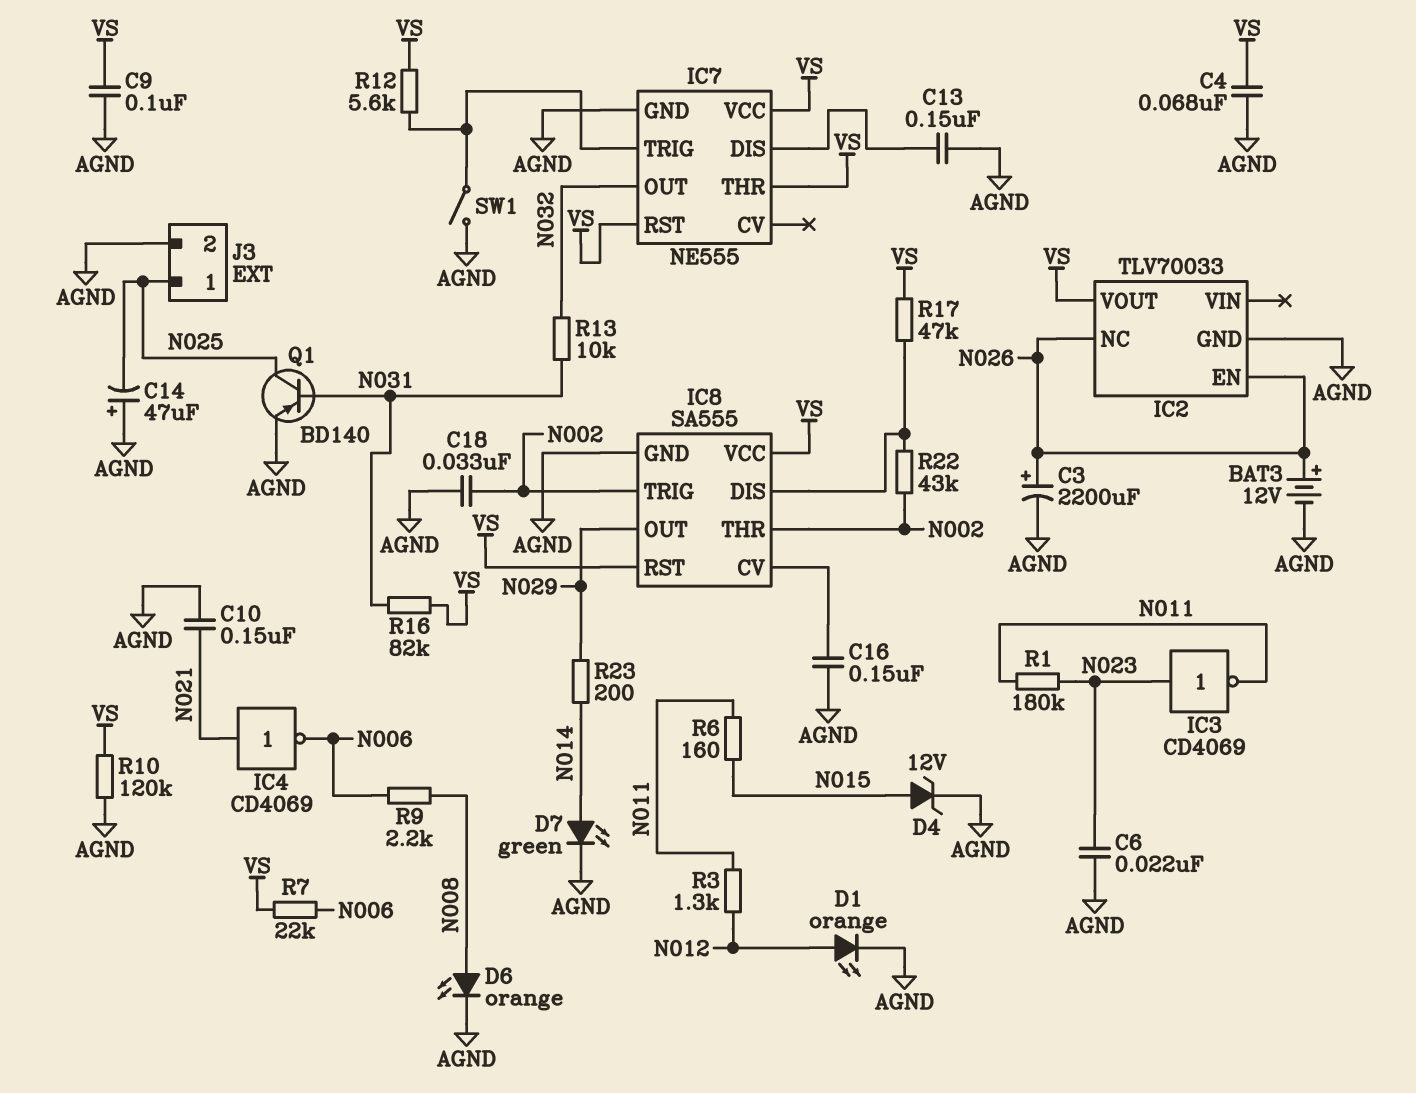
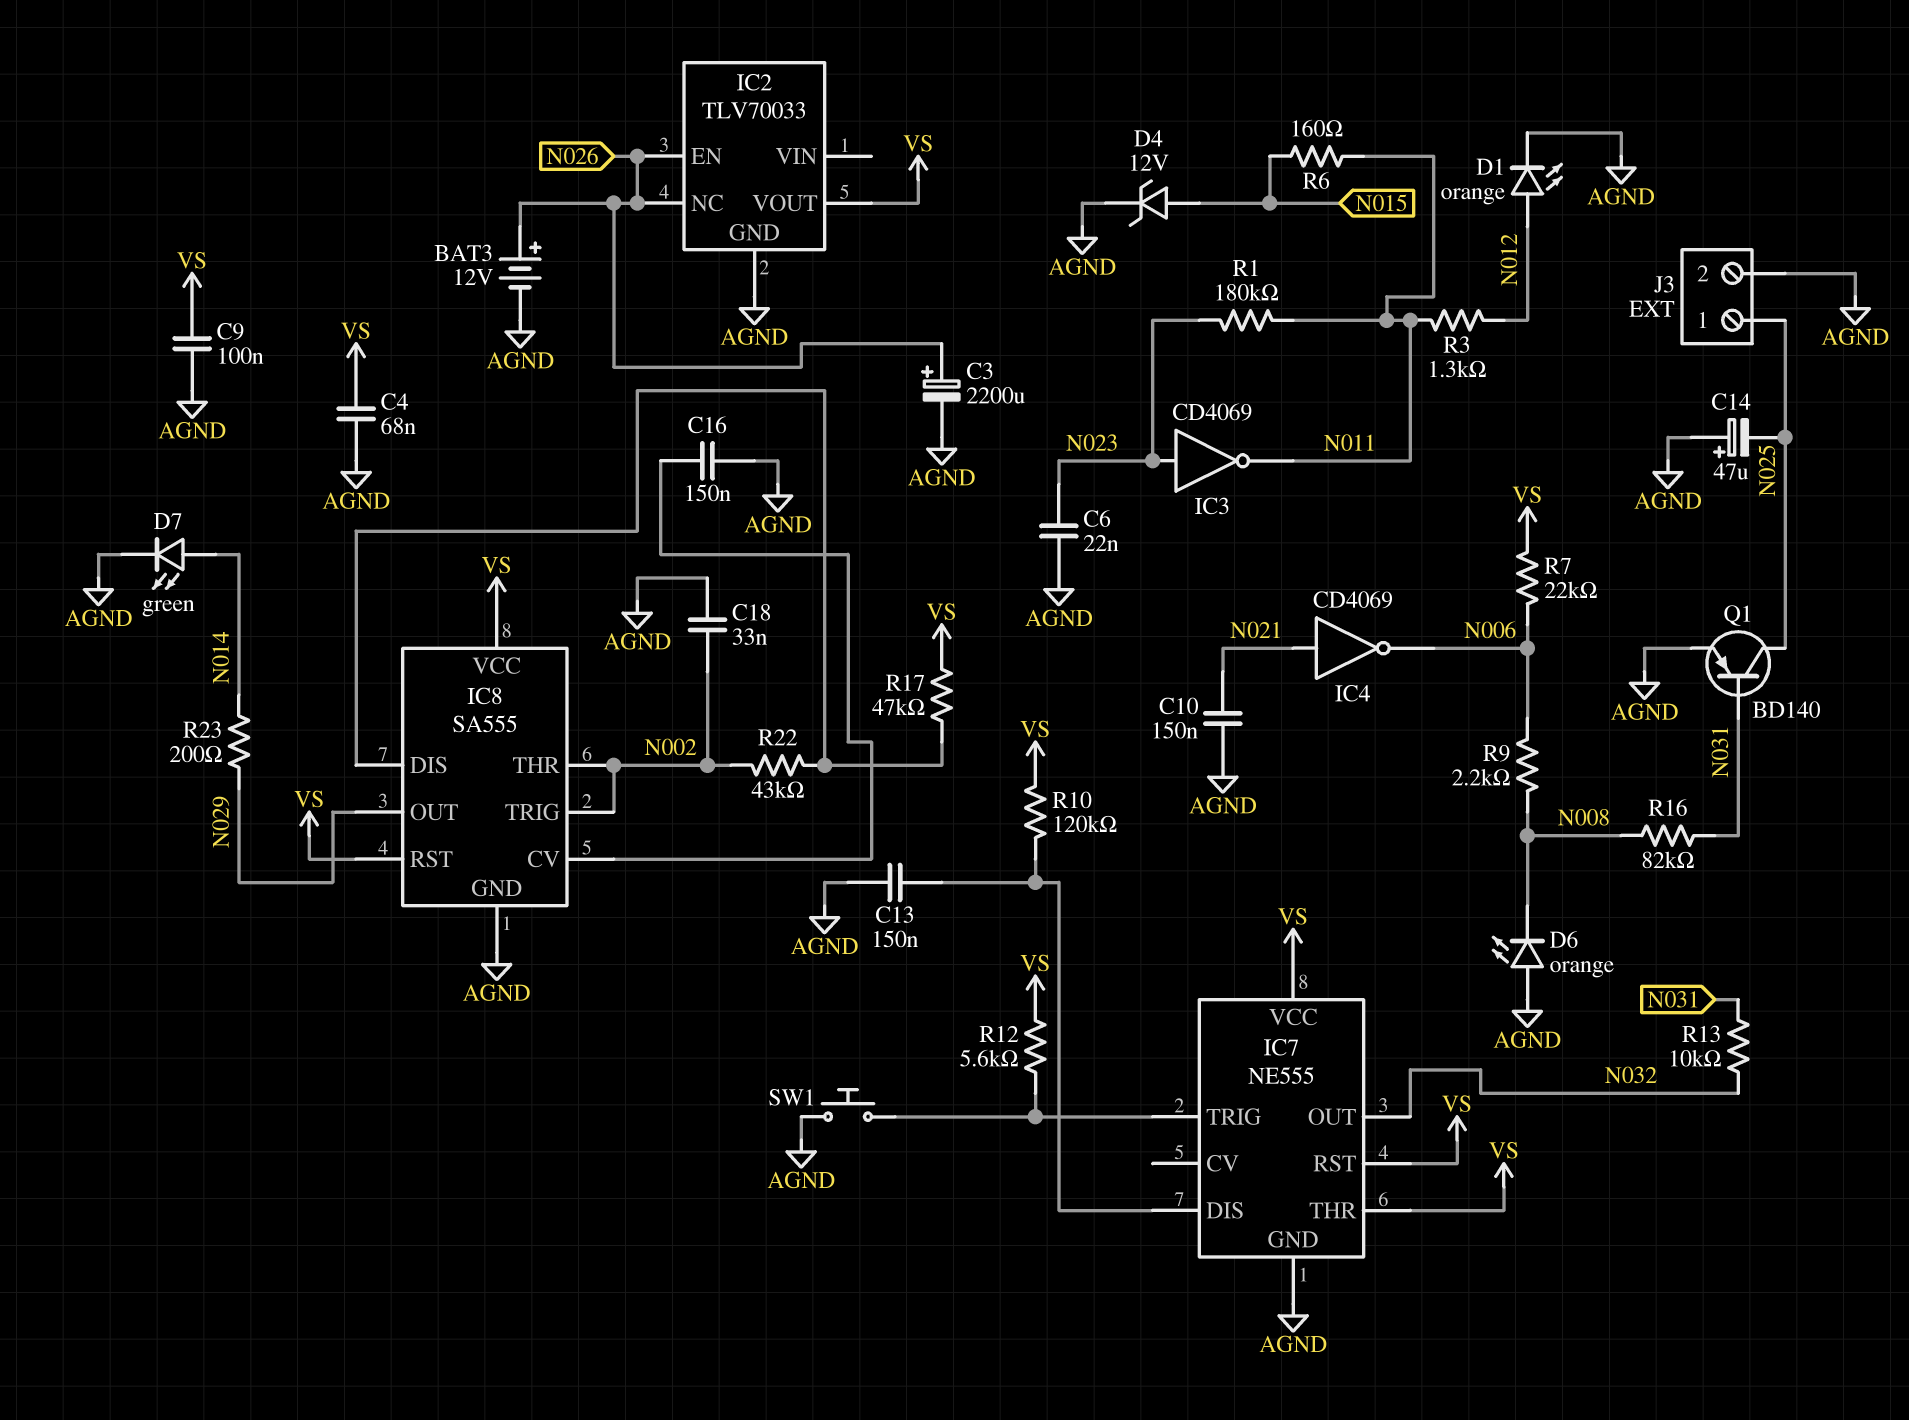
D6: LED orange (A N008, K AGND) -> LED orange (A AGND, K N008)
R10: 120k (AGND, VS) -> 120k (IC7/DIS, VS)
R16: 82k (N031, VS) -> 82k (N008, N031)
SW1: switch (AGND, IC7/TRIG) -> button (AGND, IC7/TRIG)

